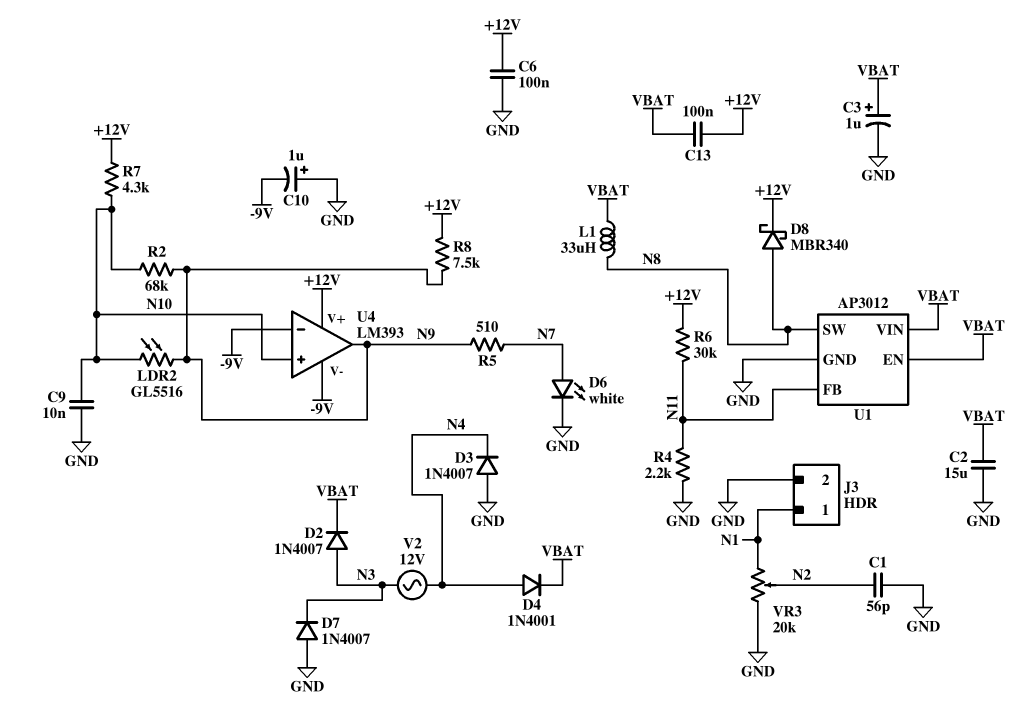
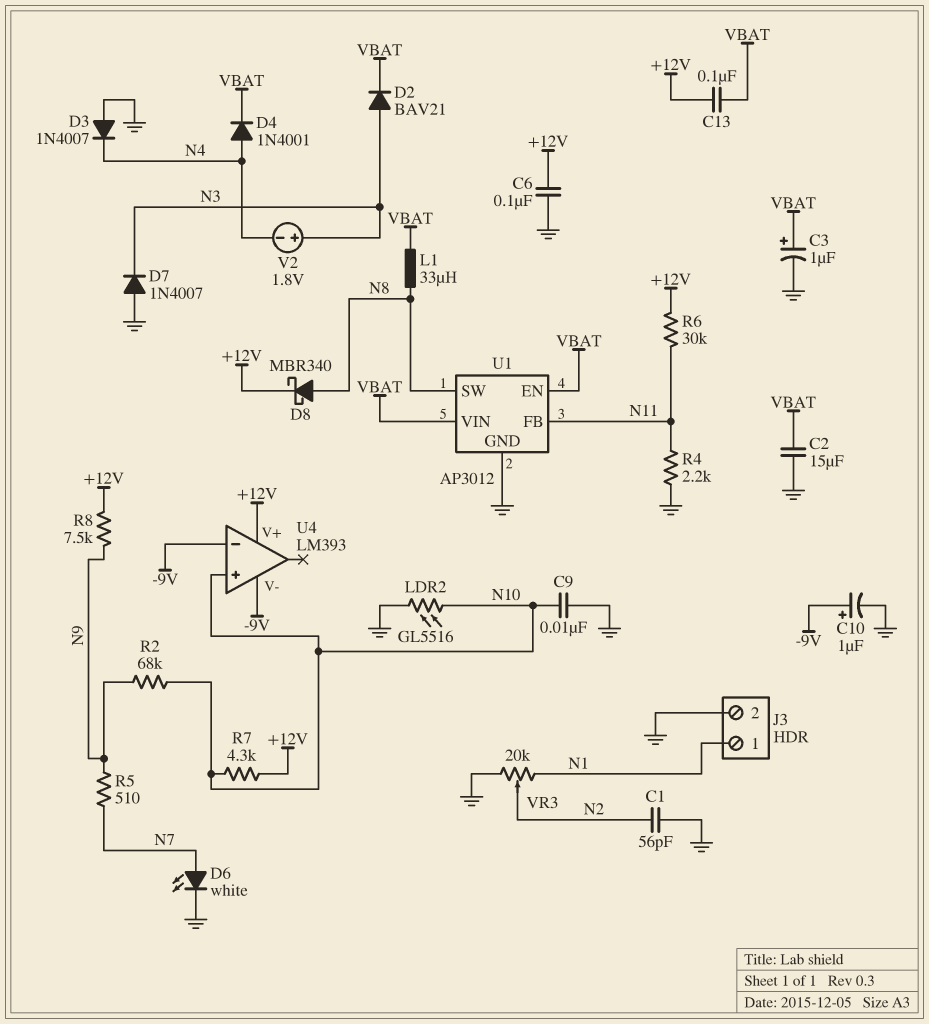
C10: 1uF (plus GND, minus -9V) -> 1uF (plus -9V, minus GND)
D2: diode 1N4007 (A N3, K VBAT) -> diode BAV21 (A N3, K VBAT)
LDR2: GL5516 (N9, N10) -> GL5516 (GND, N10)
U4 pin out: N9 -> none
V2: AC 12V (N3, N4) -> 1.8V (plus N3, minus N4)

